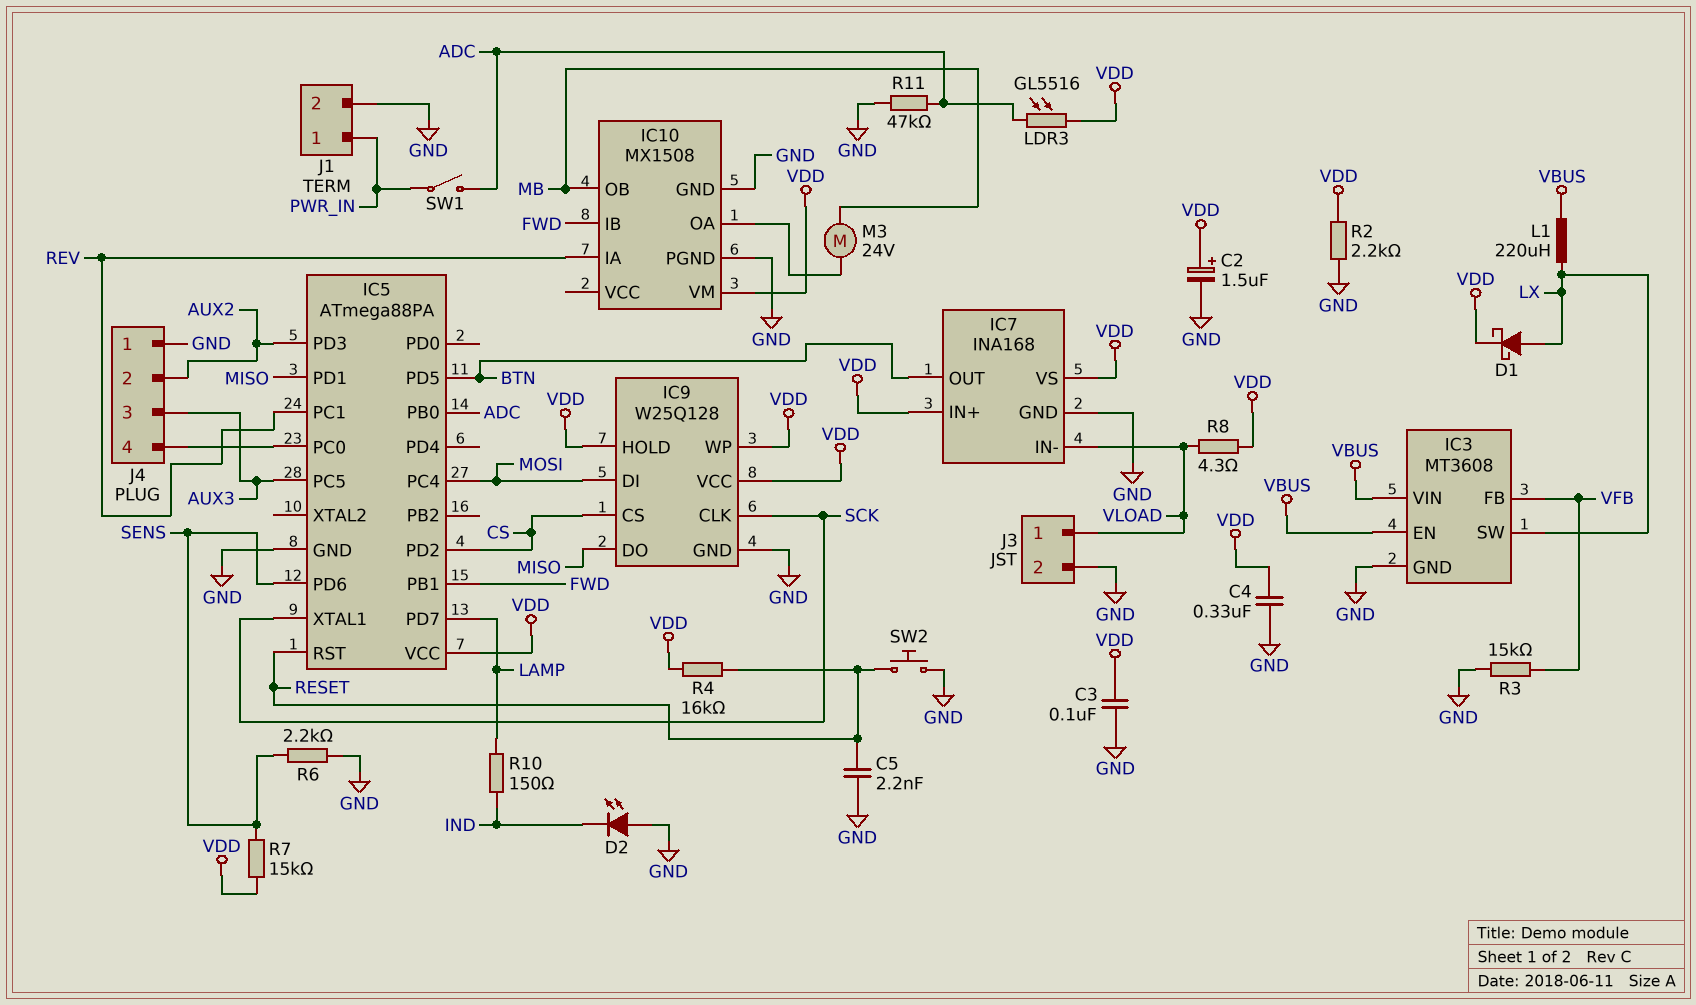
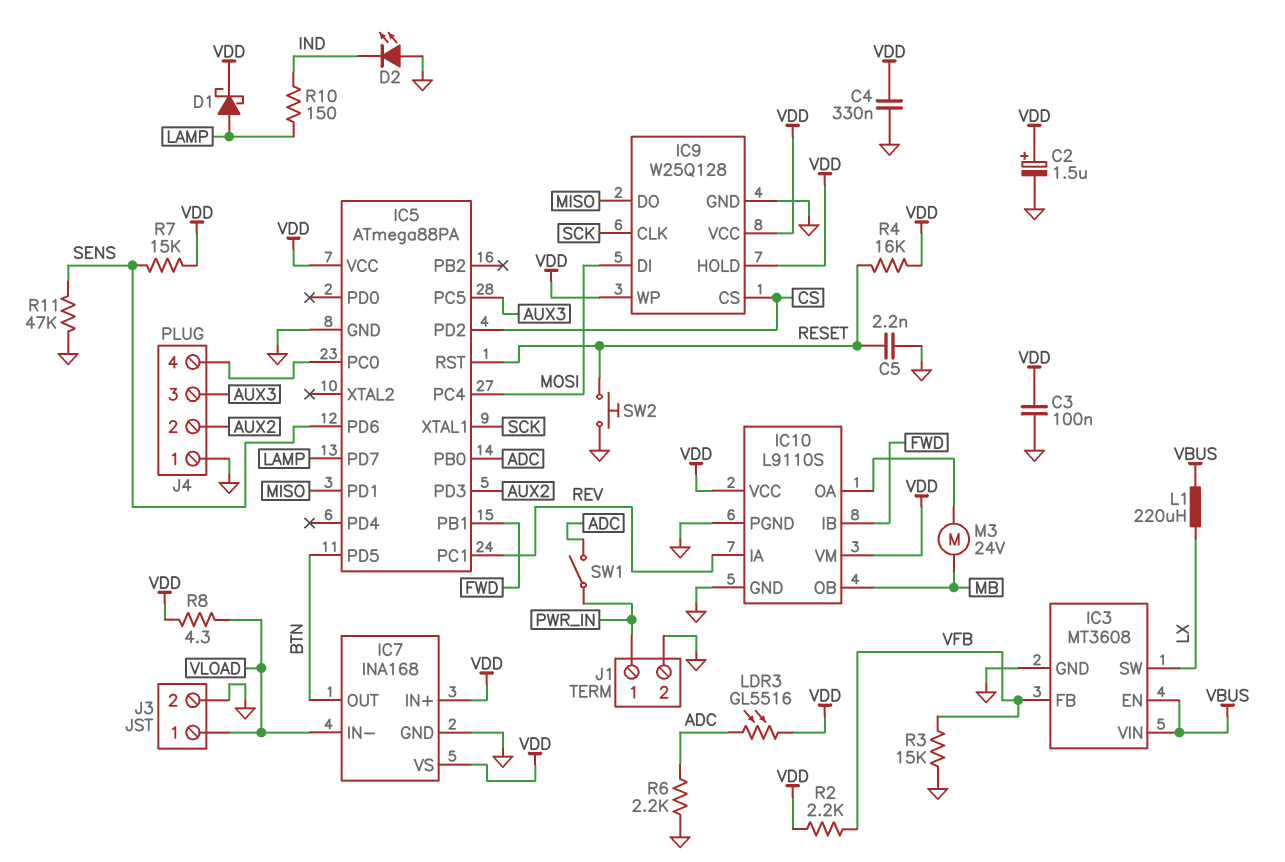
D1: schottky (A LX, K VDD) -> schottky (A LAMP, K VDD)
IC10: MX1508 -> L9110S
IC10 pin VCC: none -> VDD
R2: 2.2k (GND, VDD) -> 2.2k (VDD, VFB)
R6: 2.2k (GND, SENS) -> 2.2k (ADC, GND)
R11: 47k (ADC, GND) -> 47k (GND, SENS)

